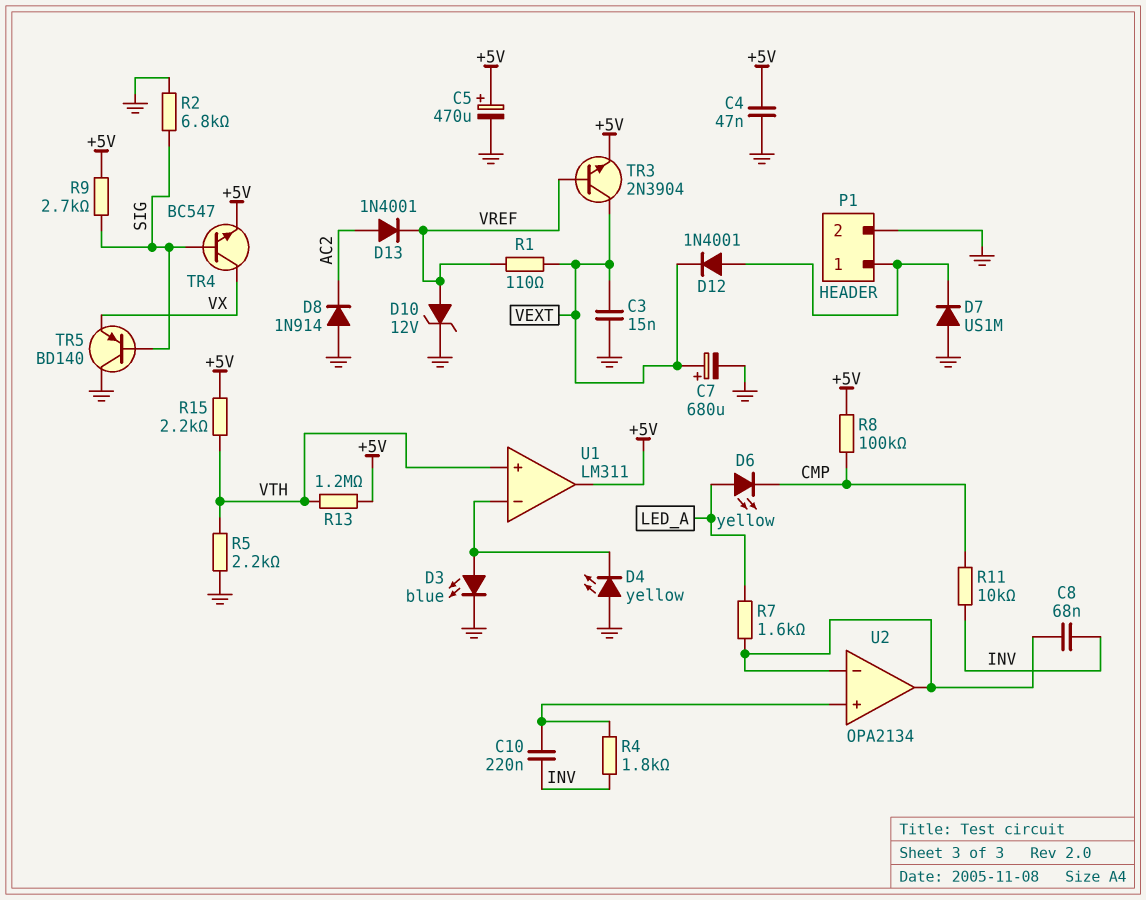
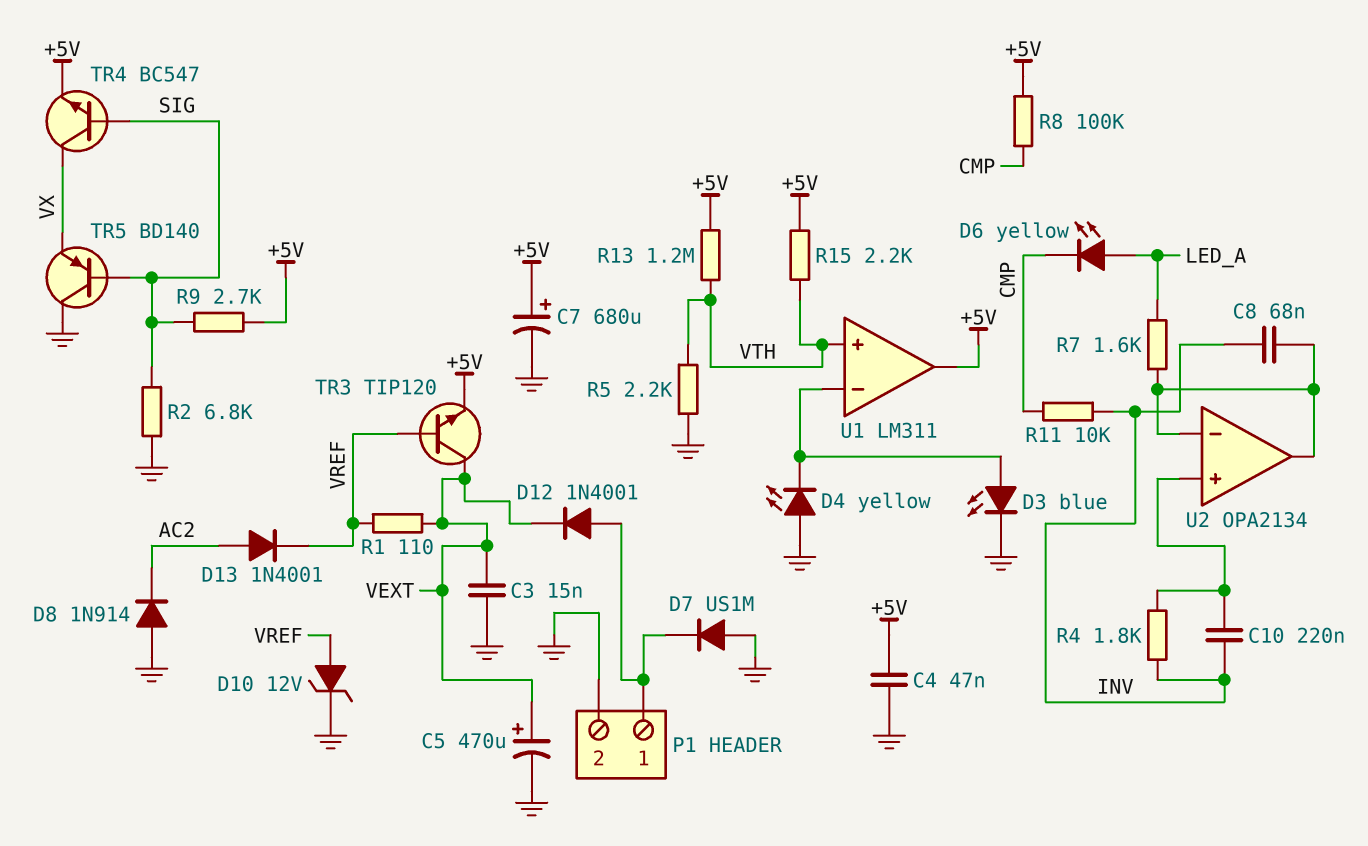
C5: 470uF (plus +5V, minus GND) -> 470uF (plus VEXT, minus GND)
C7: 680uF (plus VEXT, minus GND) -> 680uF (plus +5V, minus GND)
TR3: NPN 2N3904 (B VREF, C VEXT, E +5V) -> NPN TIP120 (B VREF, C VEXT, E +5V)

